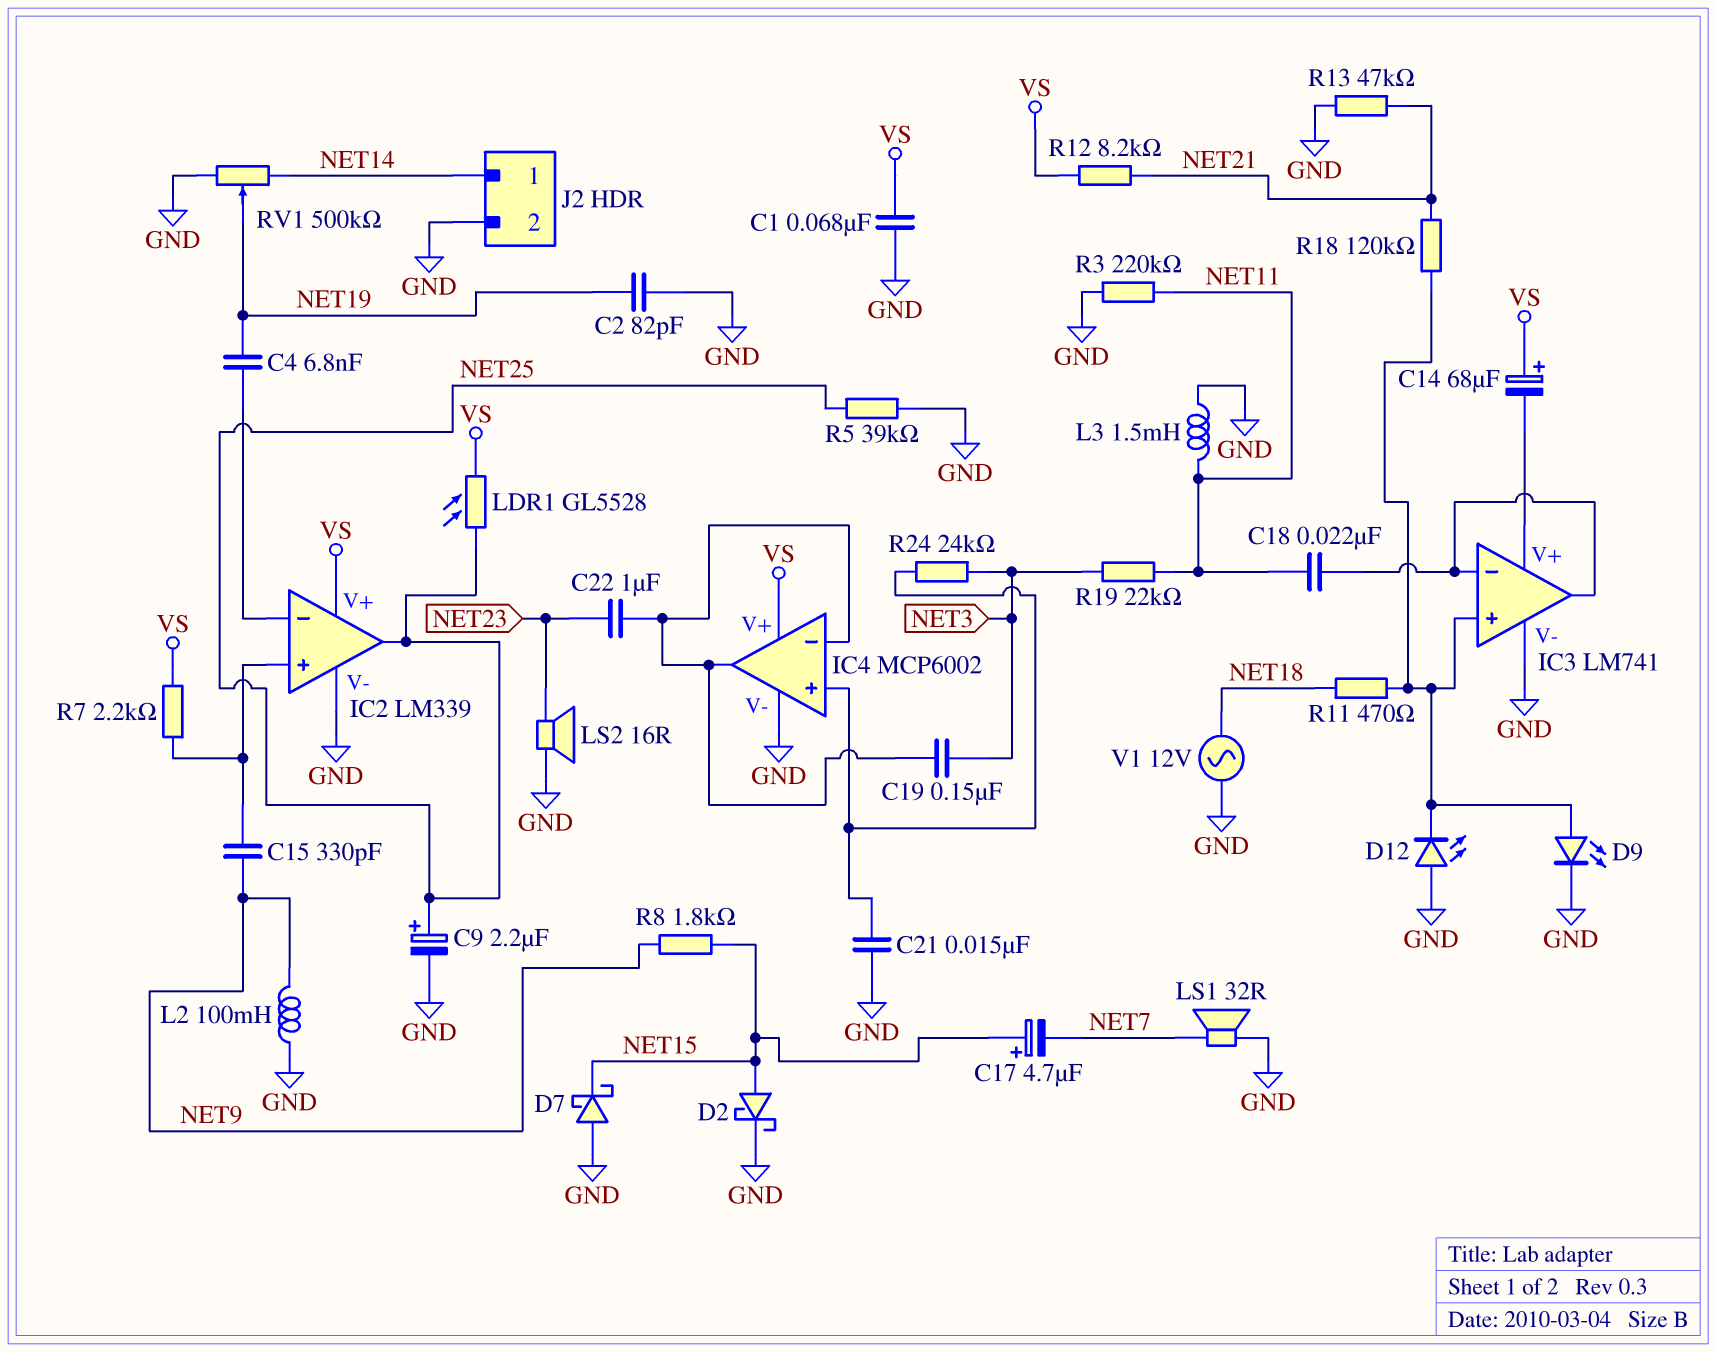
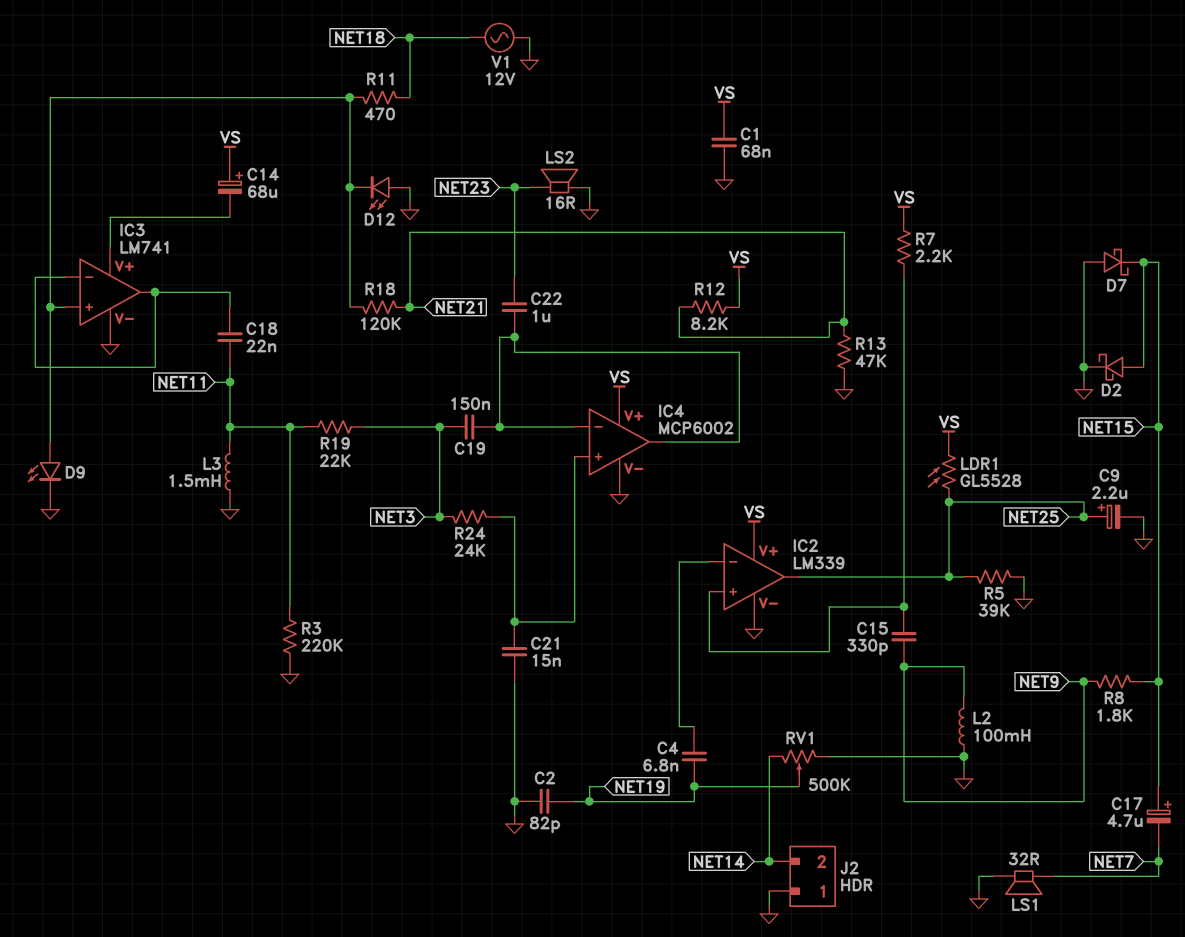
J2 pin 1: NET14 -> GND
J2 pin 2: GND -> NET14

